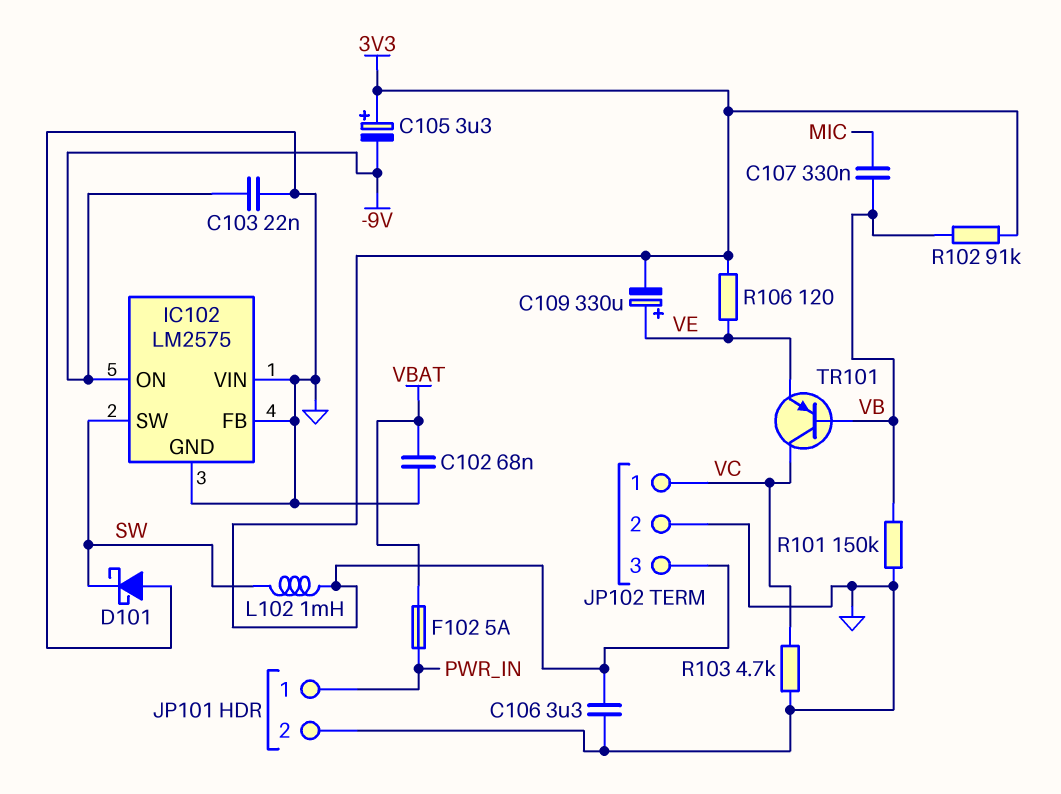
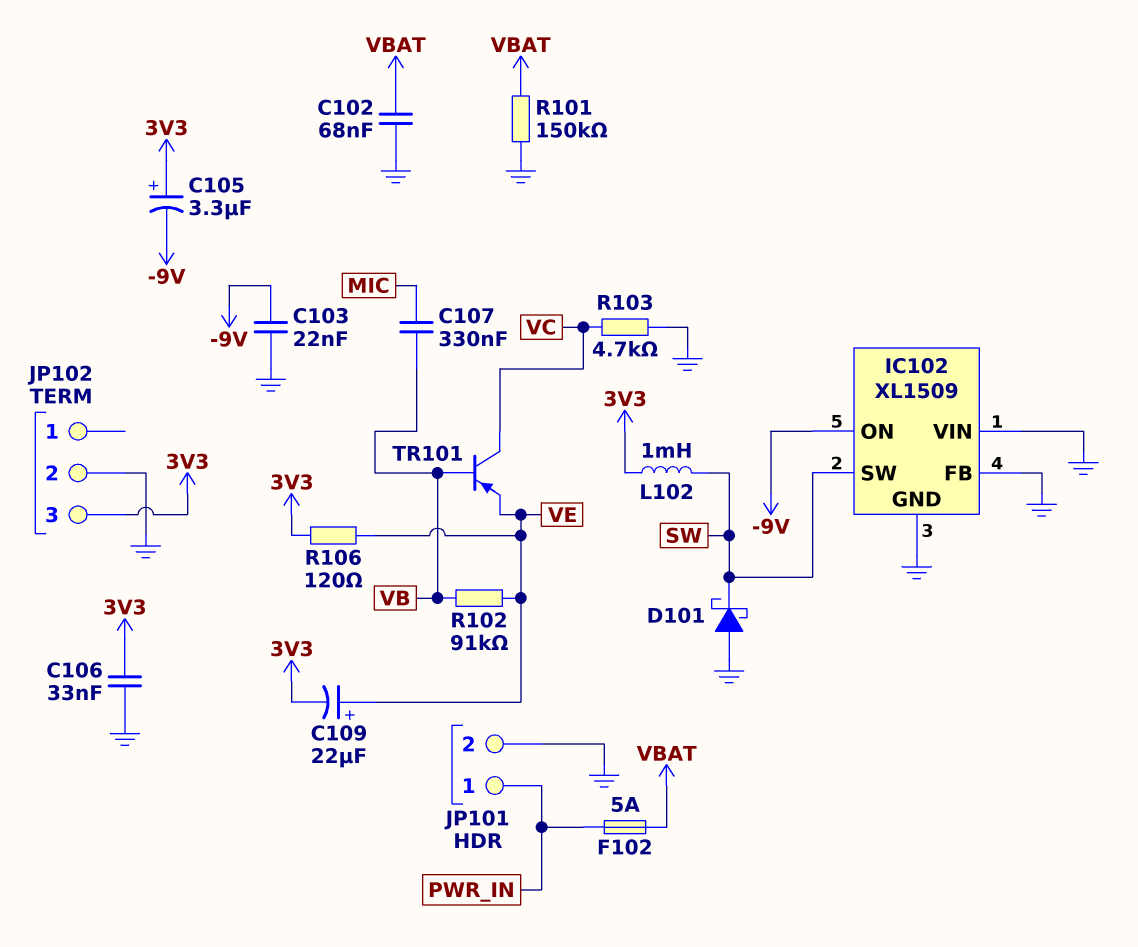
C106: 3.3uF (3V3, GND) -> 33nF (3V3, GND)
C109: 330uF (plus VE, minus 3V3) -> 22uF (plus VE, minus 3V3)
IC102: LM2575 -> XL1509
JP102 pin 1: VC -> none
R101: 150k (GND, VB) -> 150k (GND, VBAT)
R102: 91k (3V3, VB) -> 91k (VB, VE)

